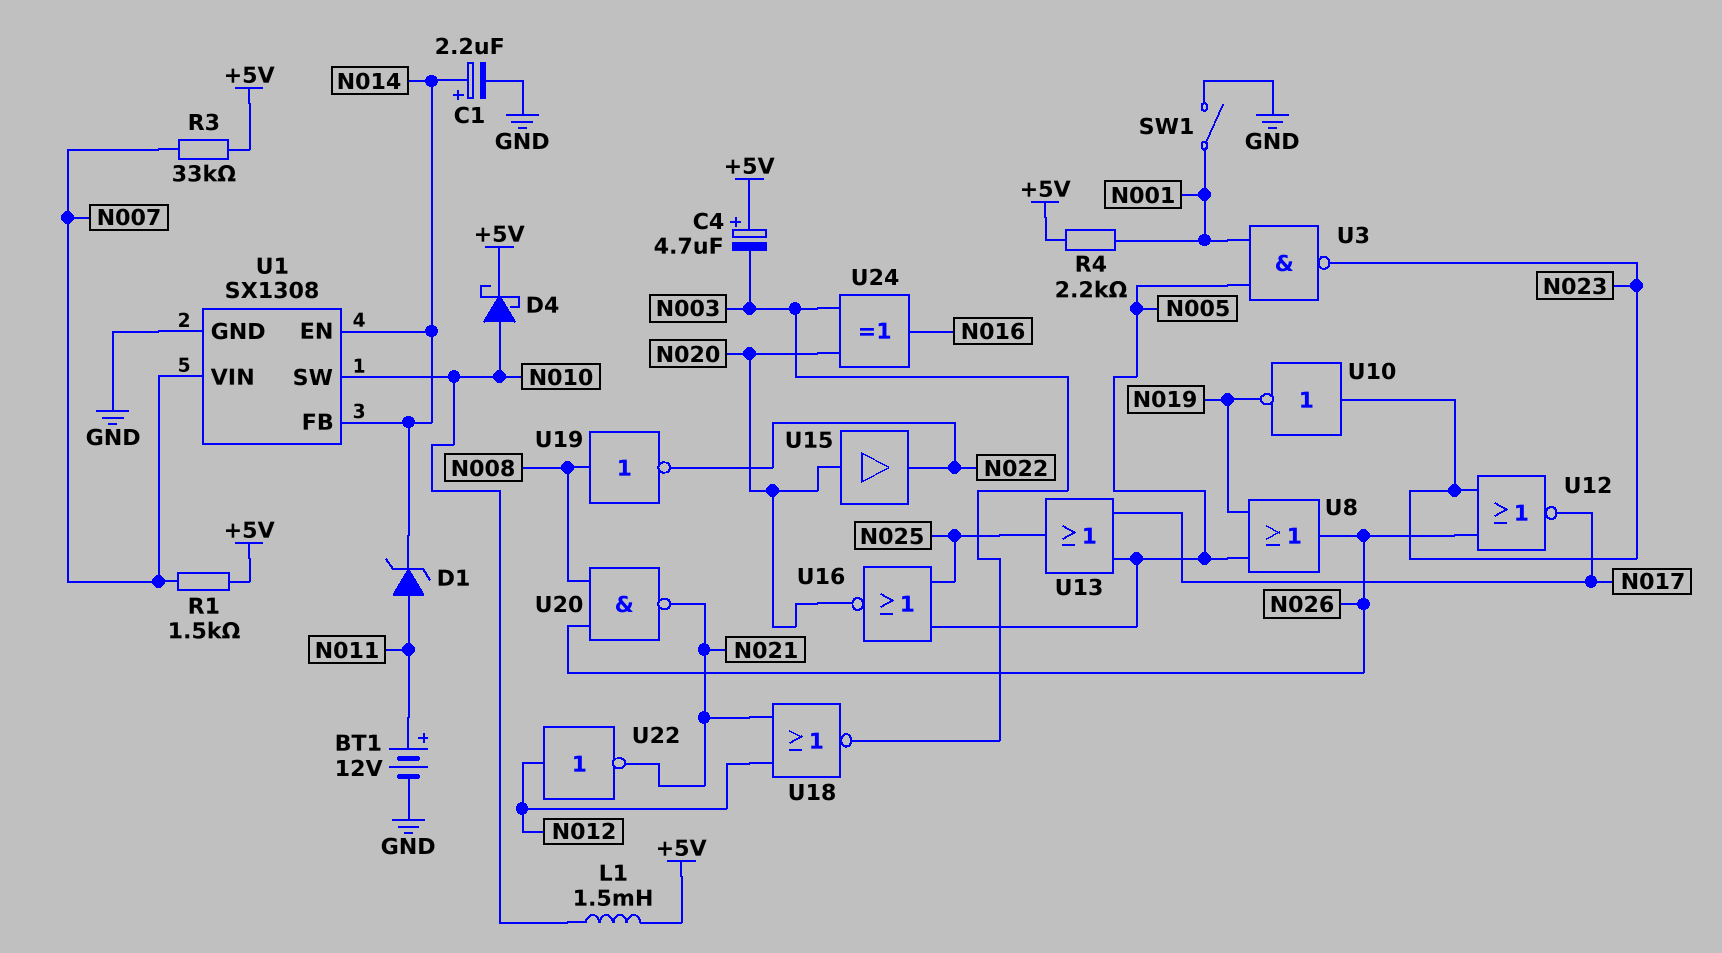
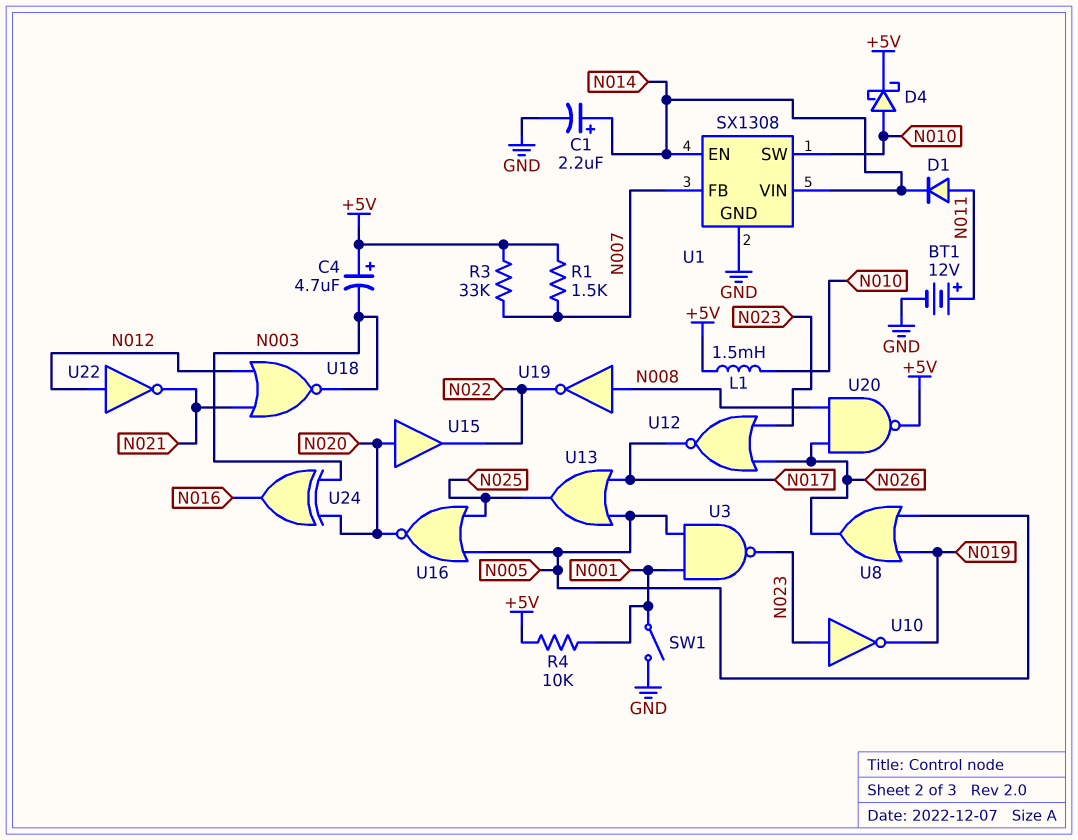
D1: zener (A N011, K N014) -> diode (A N011, K N014)
R4: 2.2k (+5V, N001) -> 10k (+5V, N001)
U1 pin FB: N014 -> N007
U1 pin VIN: N007 -> N014
U20: NAND (in N008, in N026, out N021) -> NAND (in N008, in N026, out +5V)

